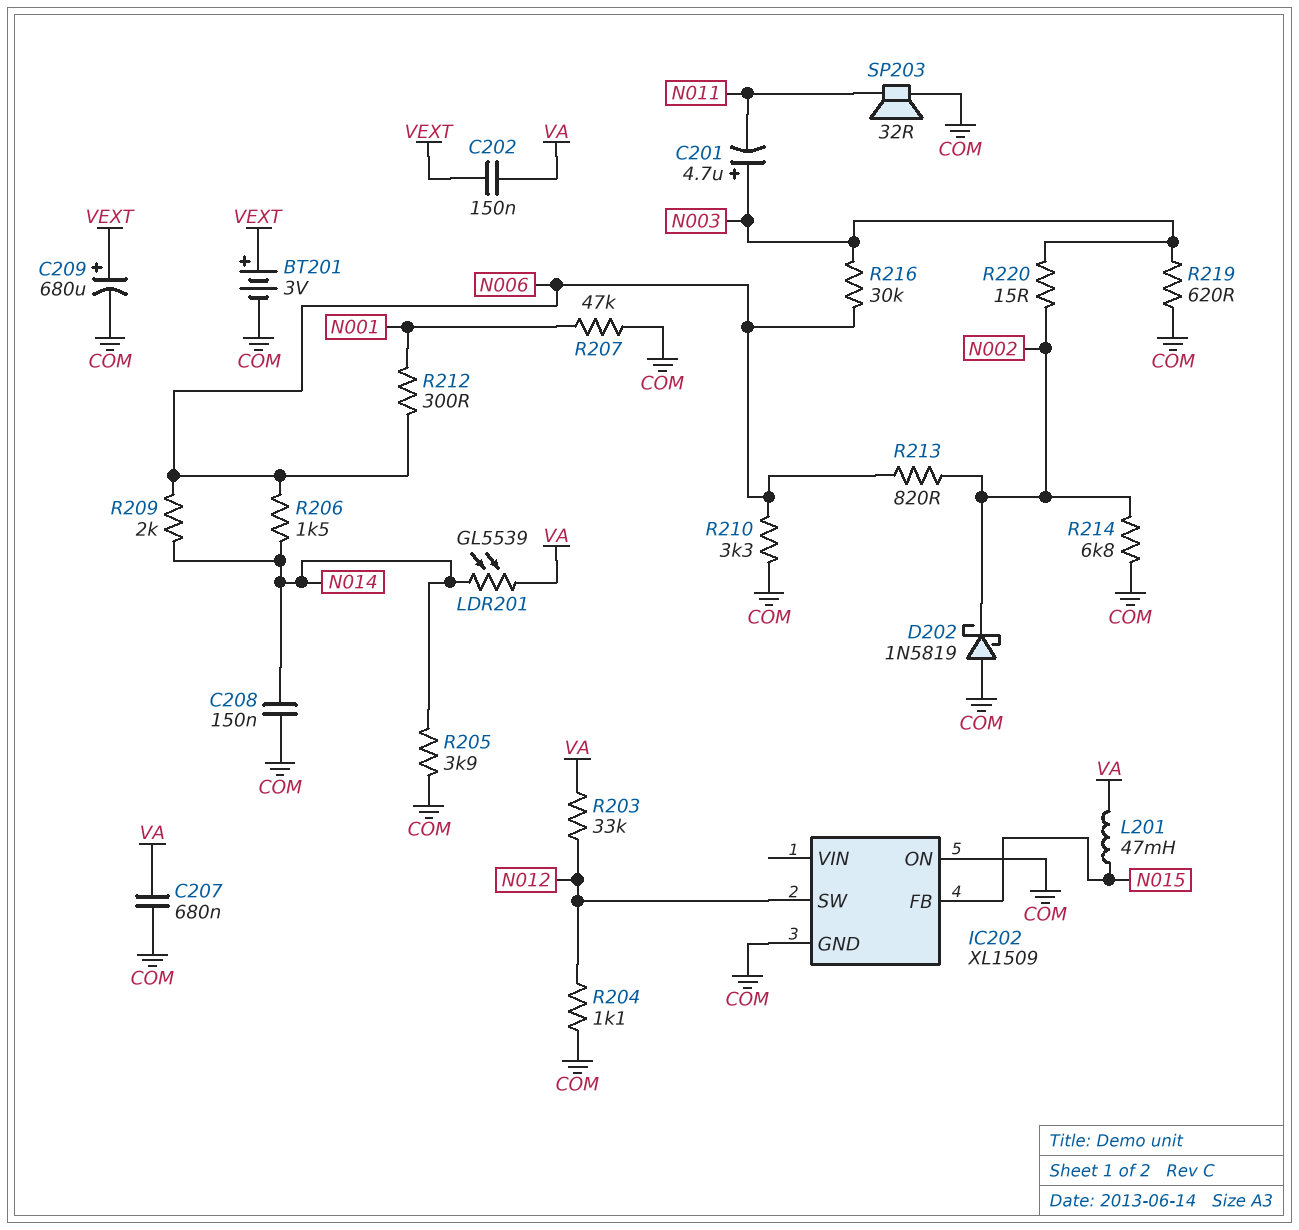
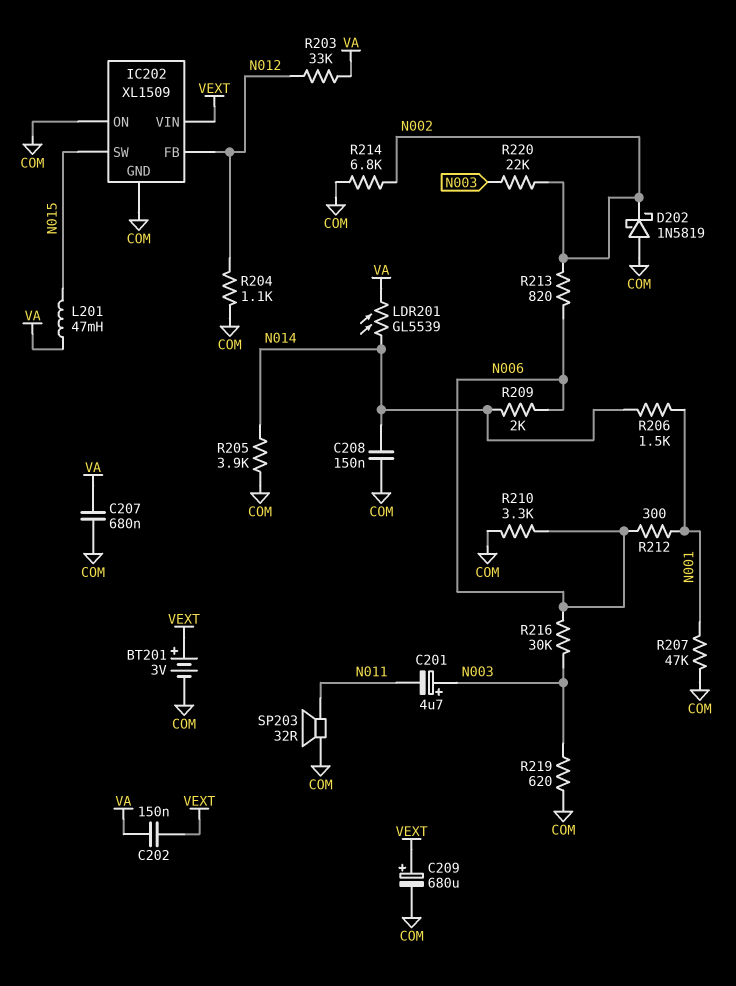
IC202 pin FB: N015 -> N012
IC202 pin SW: N012 -> N015
IC202 pin VIN: none -> VEXT
R206: 1.5k (N006, N014) -> 1.5k (N001, N014)
R220: 15 (N002, N003) -> 22k (N002, N003)

